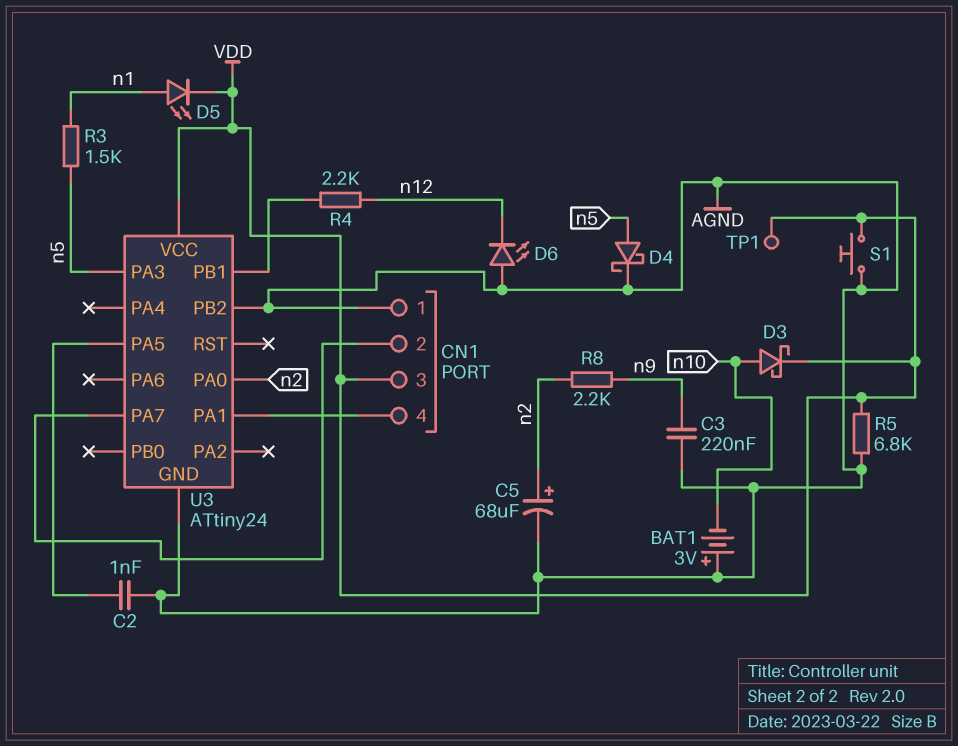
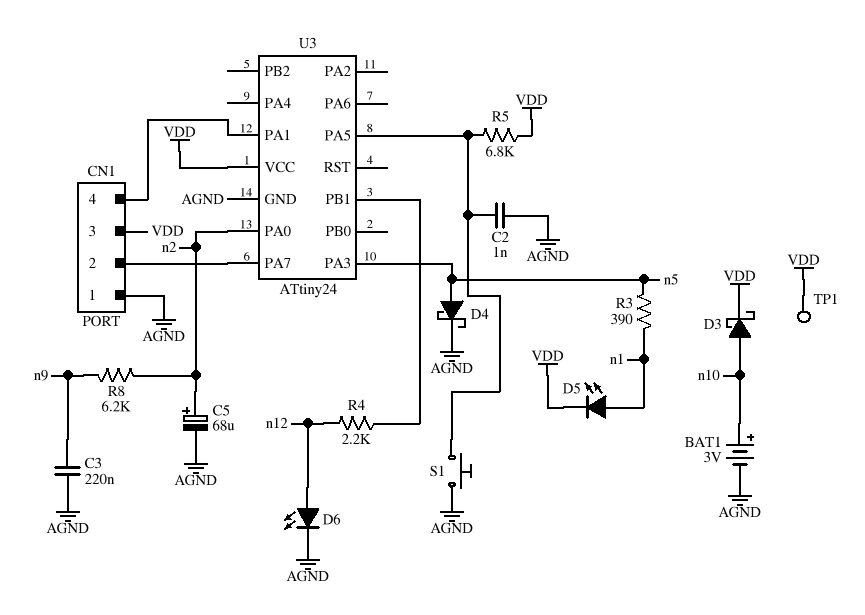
BAT1: 3V (plus AGND, minus n10) -> 3V (plus n10, minus AGND)
D6: LED (A AGND, K n12) -> LED (A n12, K AGND)
R3: 1.5k (n1, n5) -> 390 (n1, n5)
R5: 6.8k (AGND, VDD) -> 6.8k (U3/PA5, VDD)
R8: 2.2k (n2, n9) -> 6.2k (n2, n9)
S1: button (AGND, VDD) -> button (AGND, U3/PA5)
U3 pin PB2: AGND -> none

